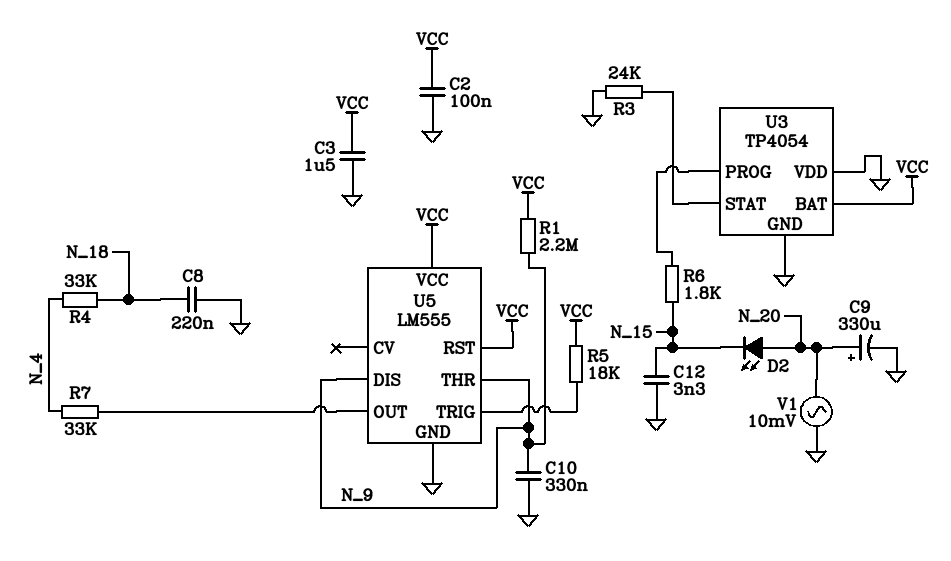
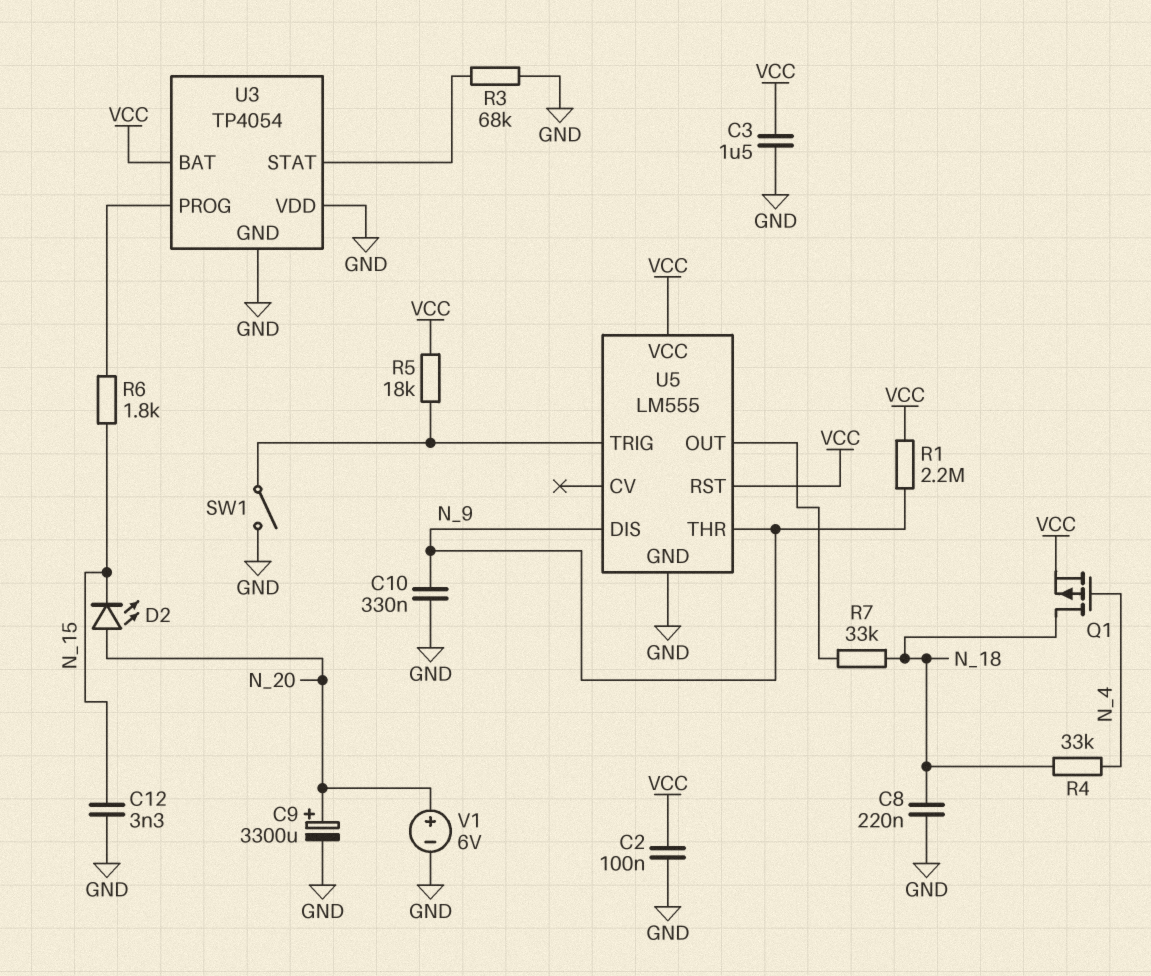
C9: 330uF (plus N_20, minus GND) -> 3300uF (plus N_20, minus GND)
Q1: none -> PMOS (G N_4, D N_18, S VCC)
R3: 24k (GND, U3/STAT) -> 68k (GND, U3/STAT)
R7: 33k (N_4, U5/OUT) -> 33k (N_18, U5/OUT)
SW1: none -> switch (GND, U5/TRIG)
V1: AC 10mV (GND, N_20) -> 6V (plus N_20, minus GND)

